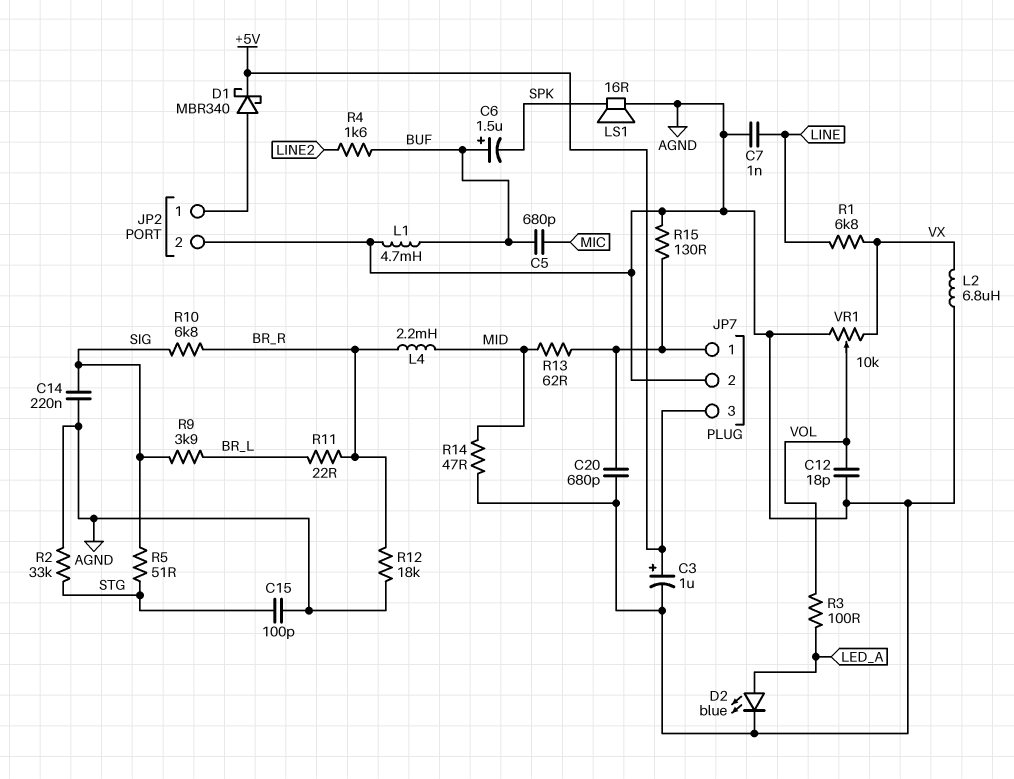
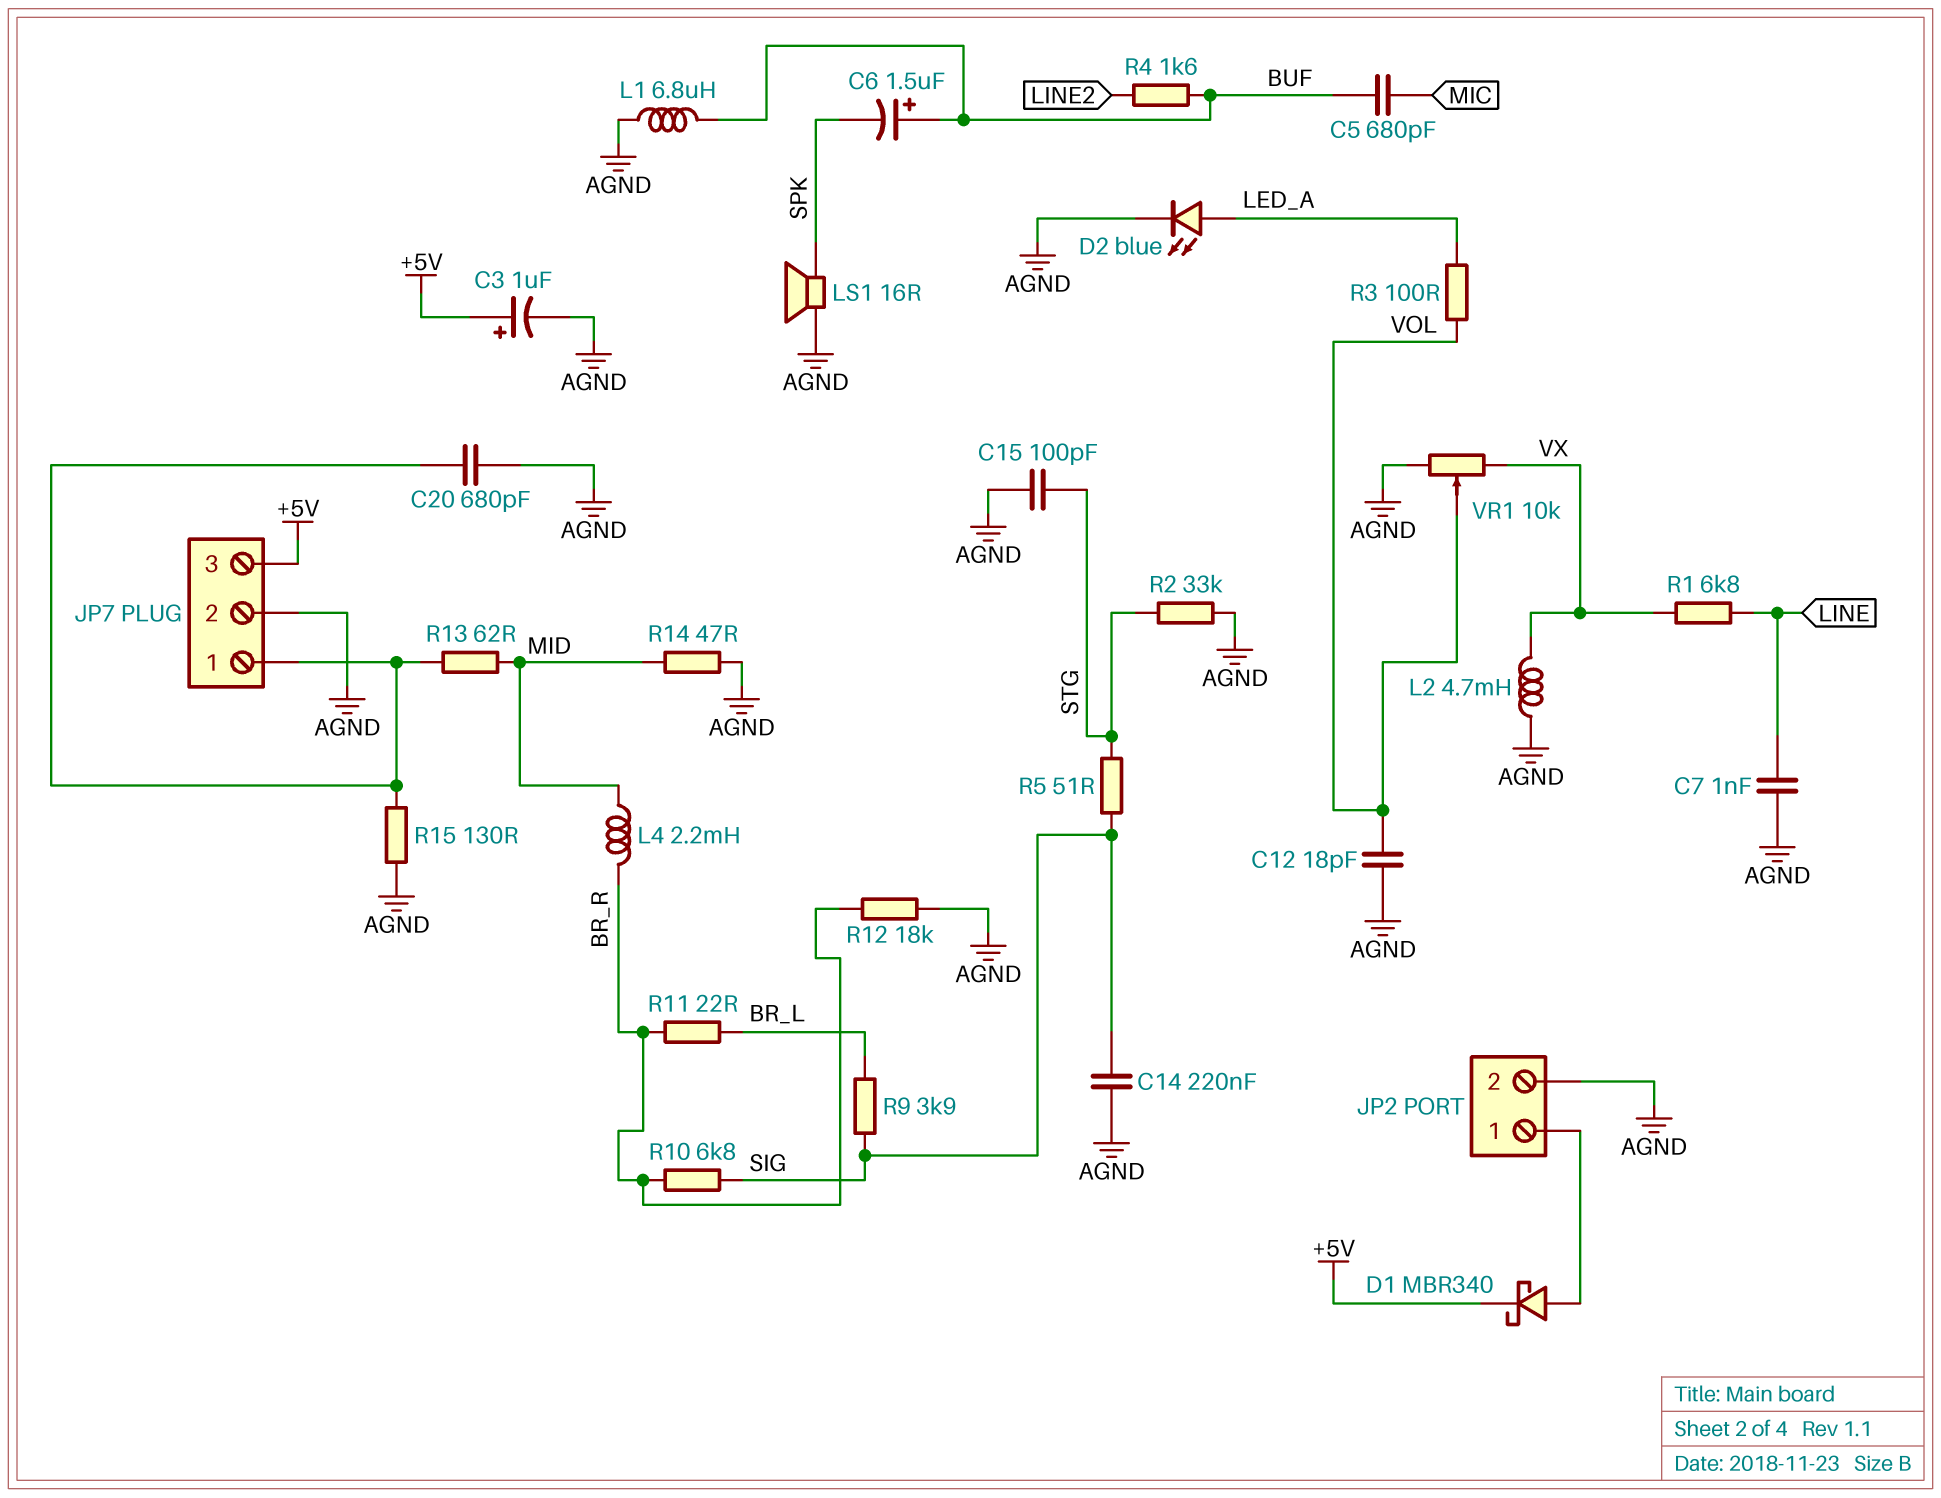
L1: 4.7mH (AGND, BUF) -> 6.8uH (AGND, BUF)
L2: 6.8uH (AGND, VX) -> 4.7mH (AGND, VX)

